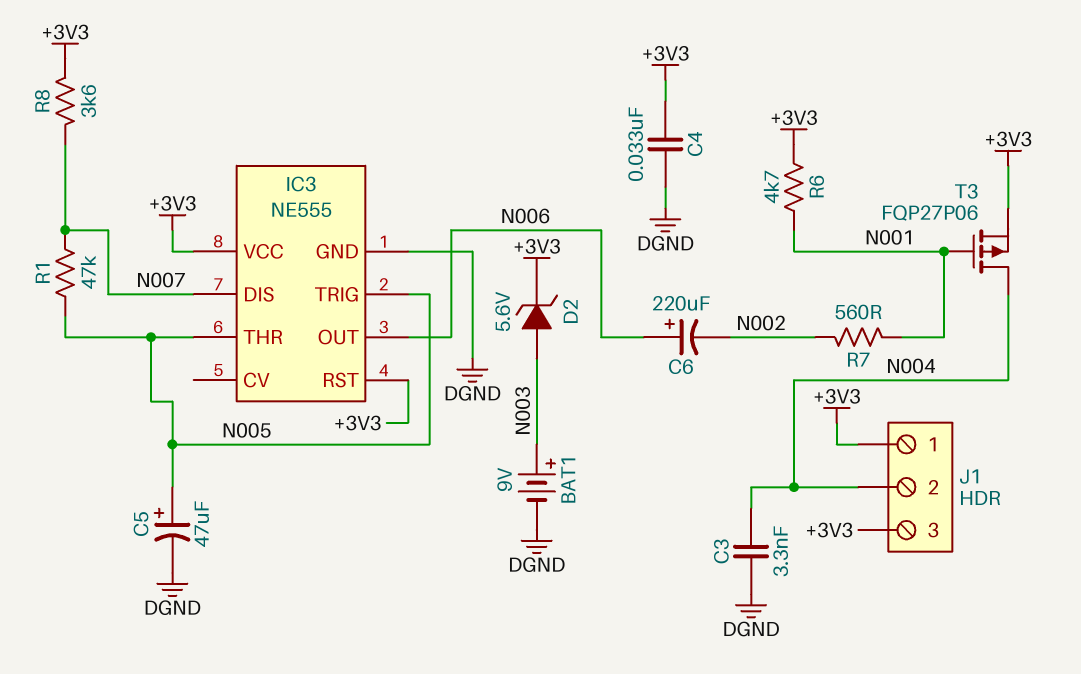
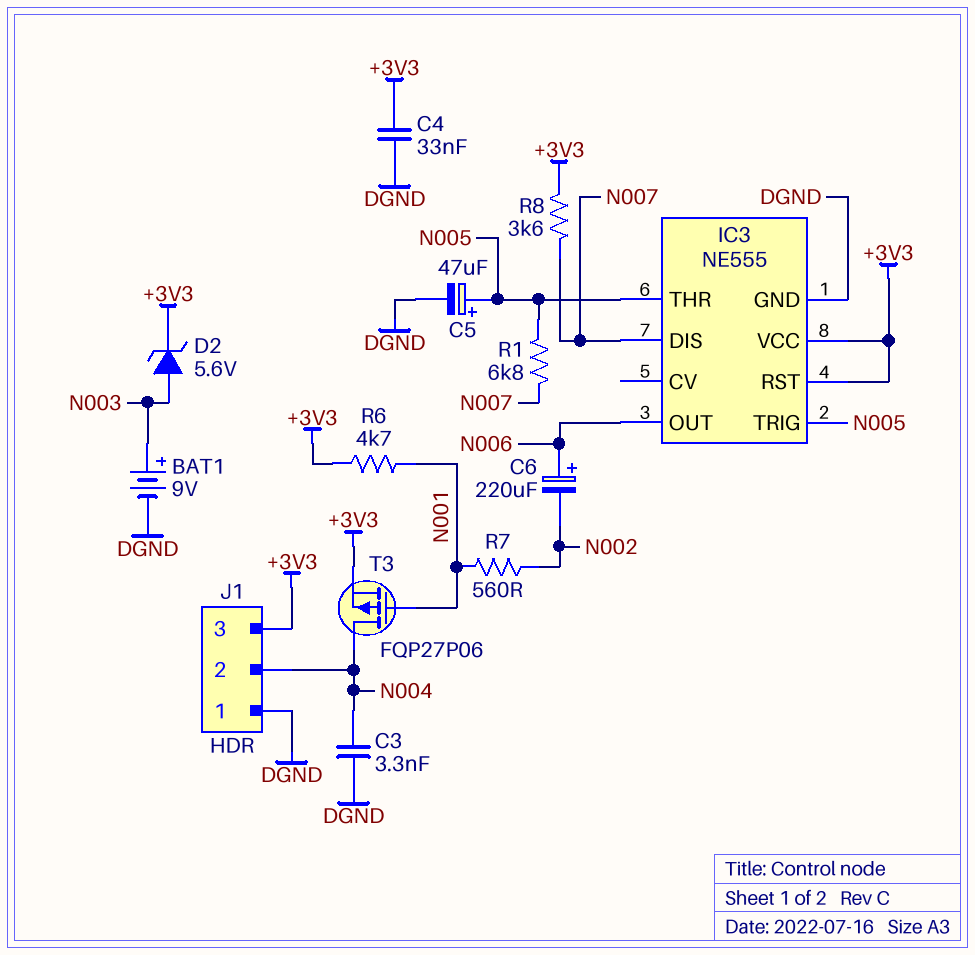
J1 pin 1: +3V3 -> DGND
R1: 47k (N005, N007) -> 6.8k (N005, N007)

